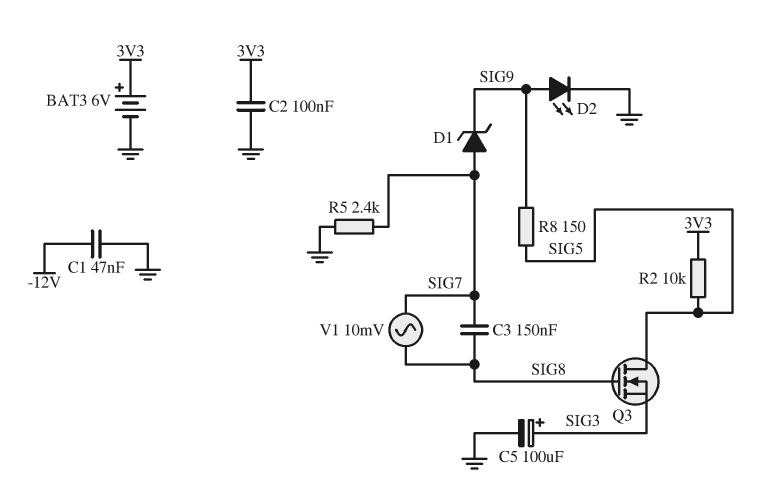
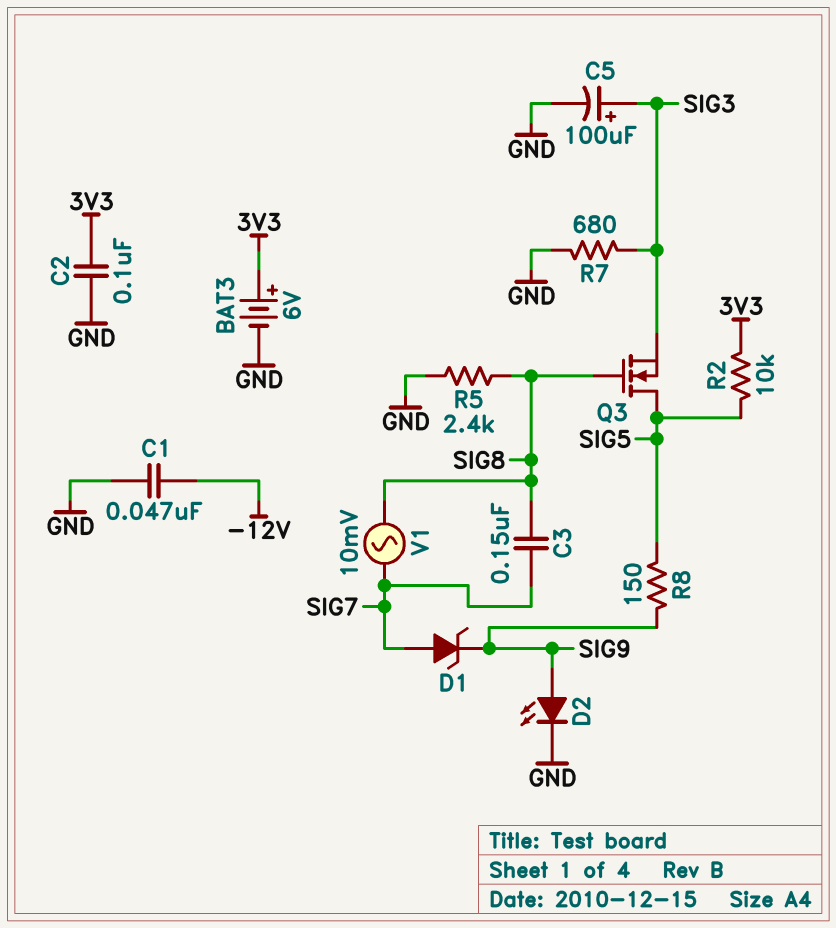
R5: 2.4k (GND, SIG7) -> 2.4k (GND, SIG8)
R7: none -> 680 (GND, SIG3)

